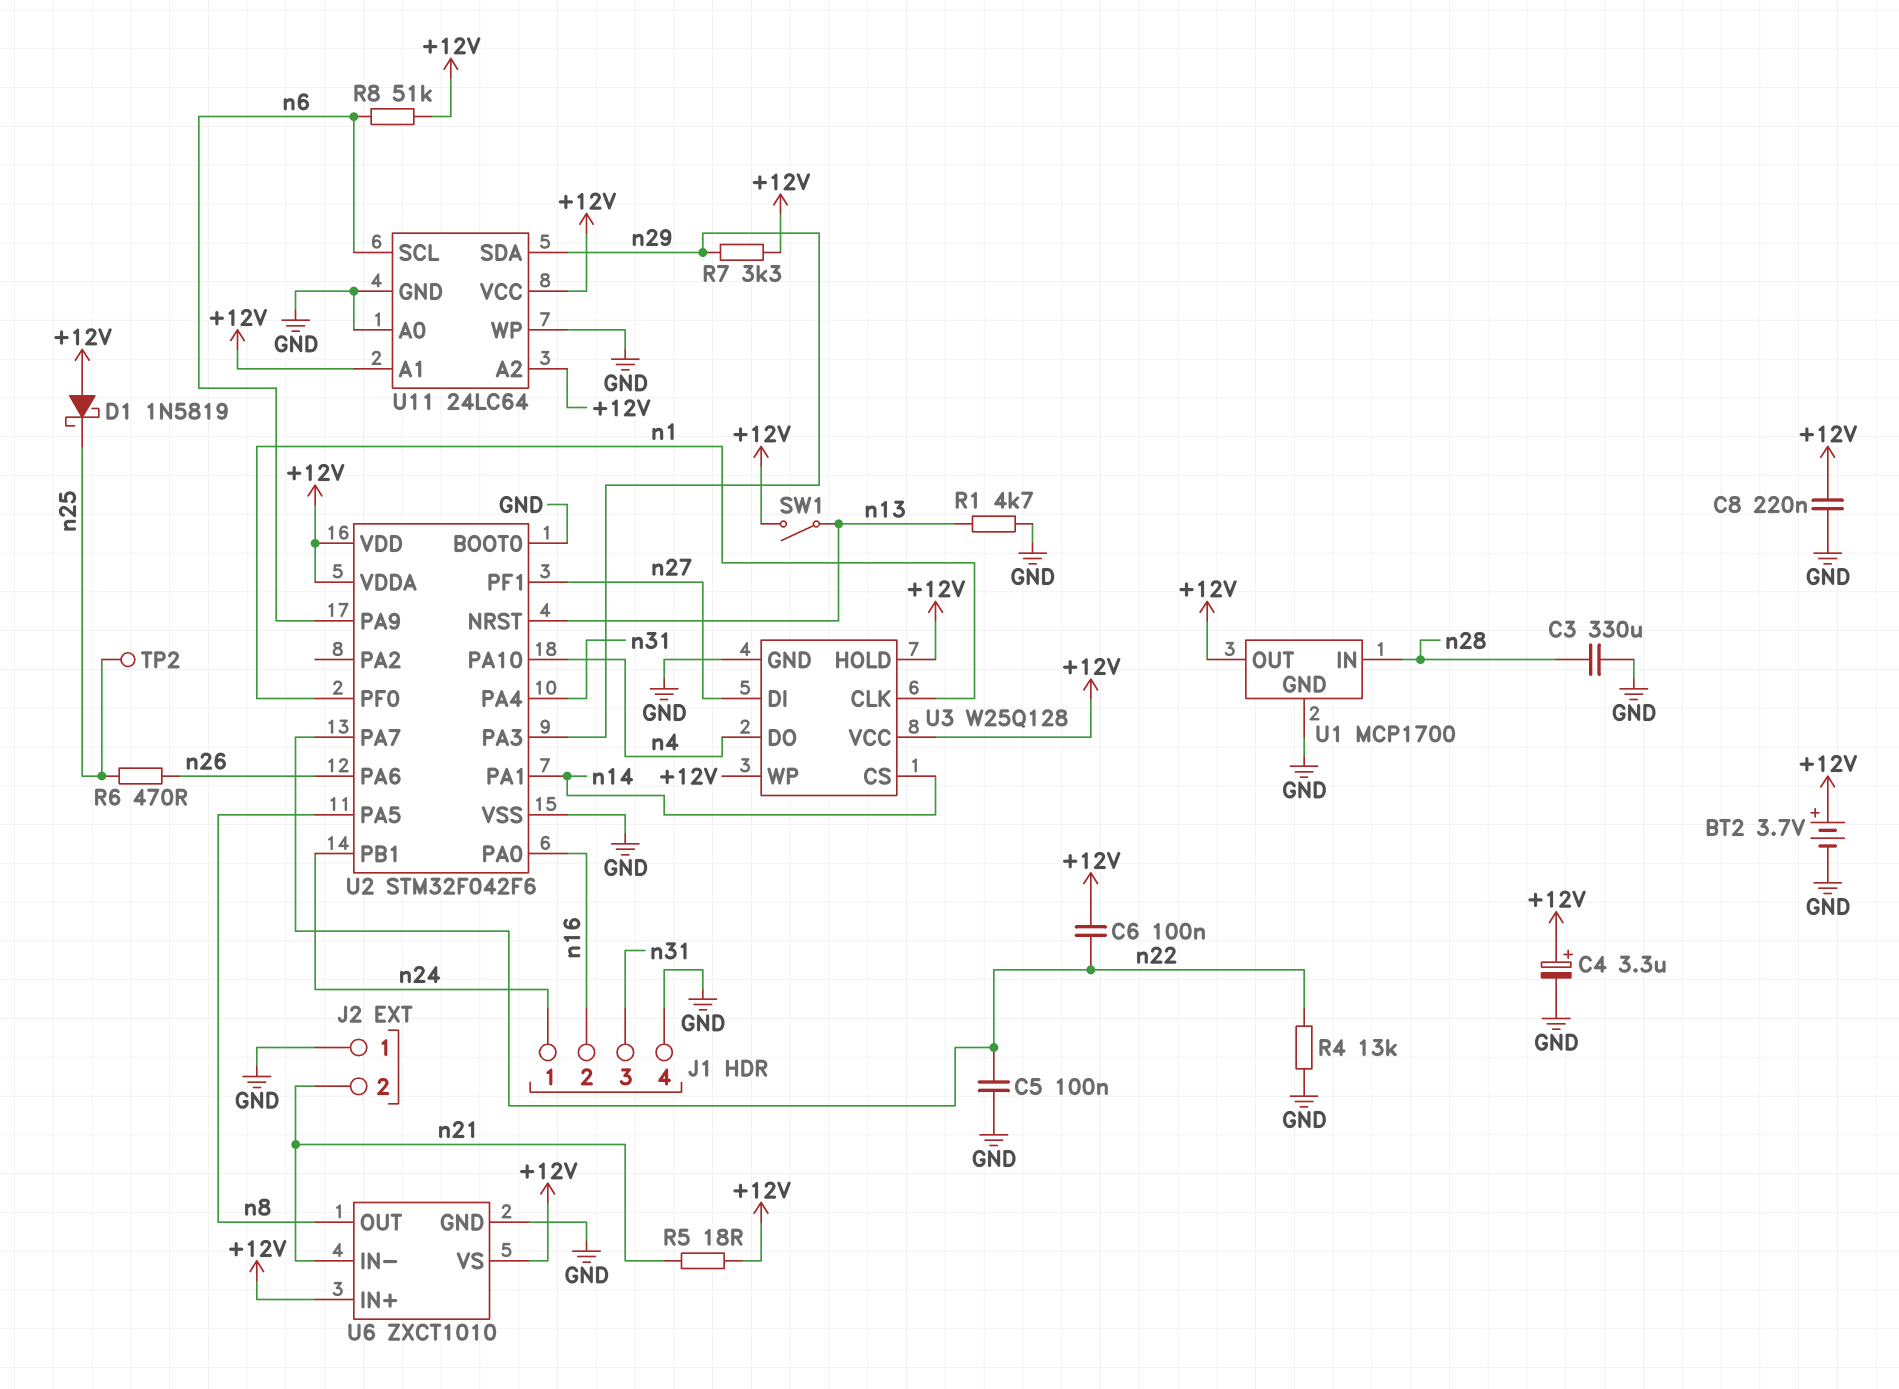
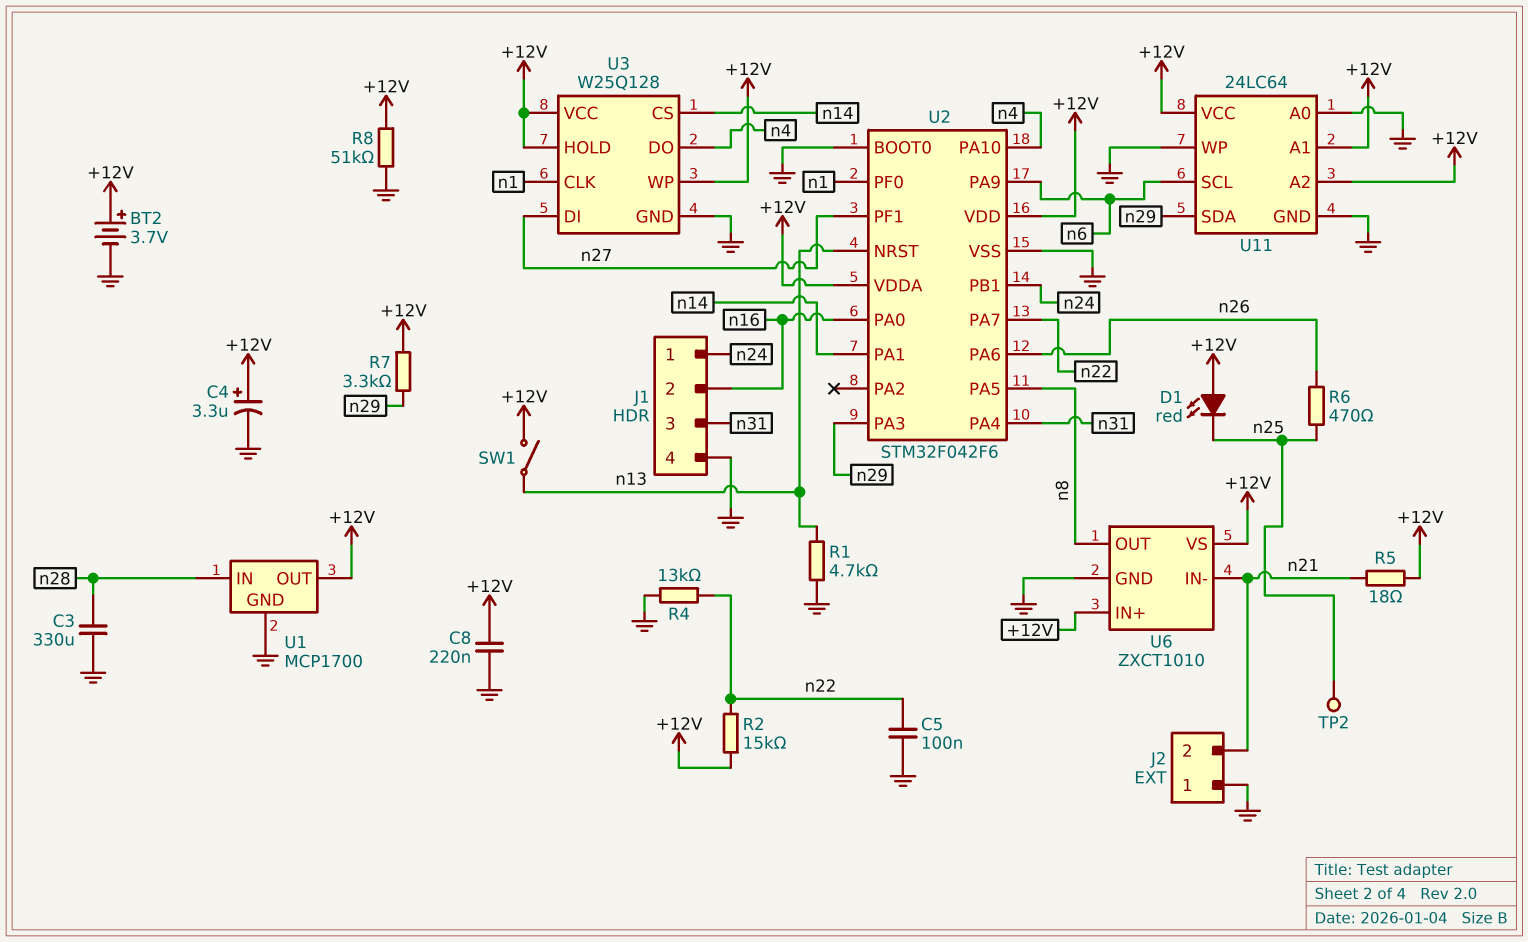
C6: 100nF (+12V, n22) -> none
D1: schottky 1N5819 (A +12V, K n25) -> LED red (A +12V, K n25)
R2: none -> 15k (+12V, n22)
R8: 51k (+12V, n6) -> 51k (+12V, GND)

